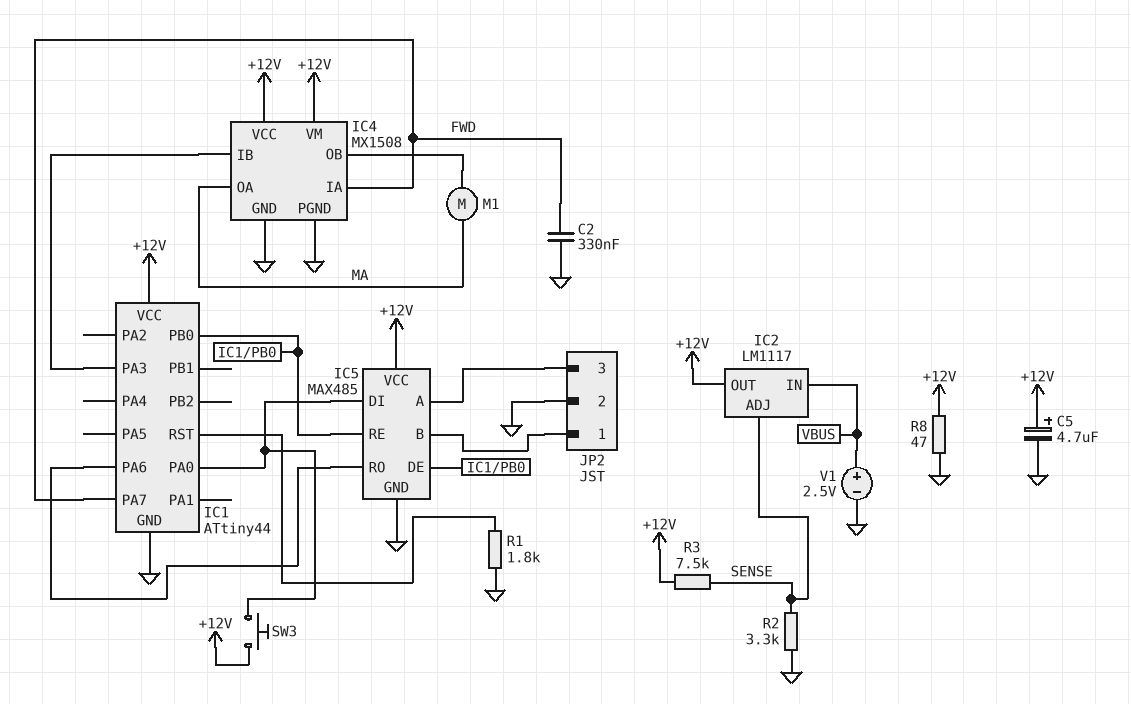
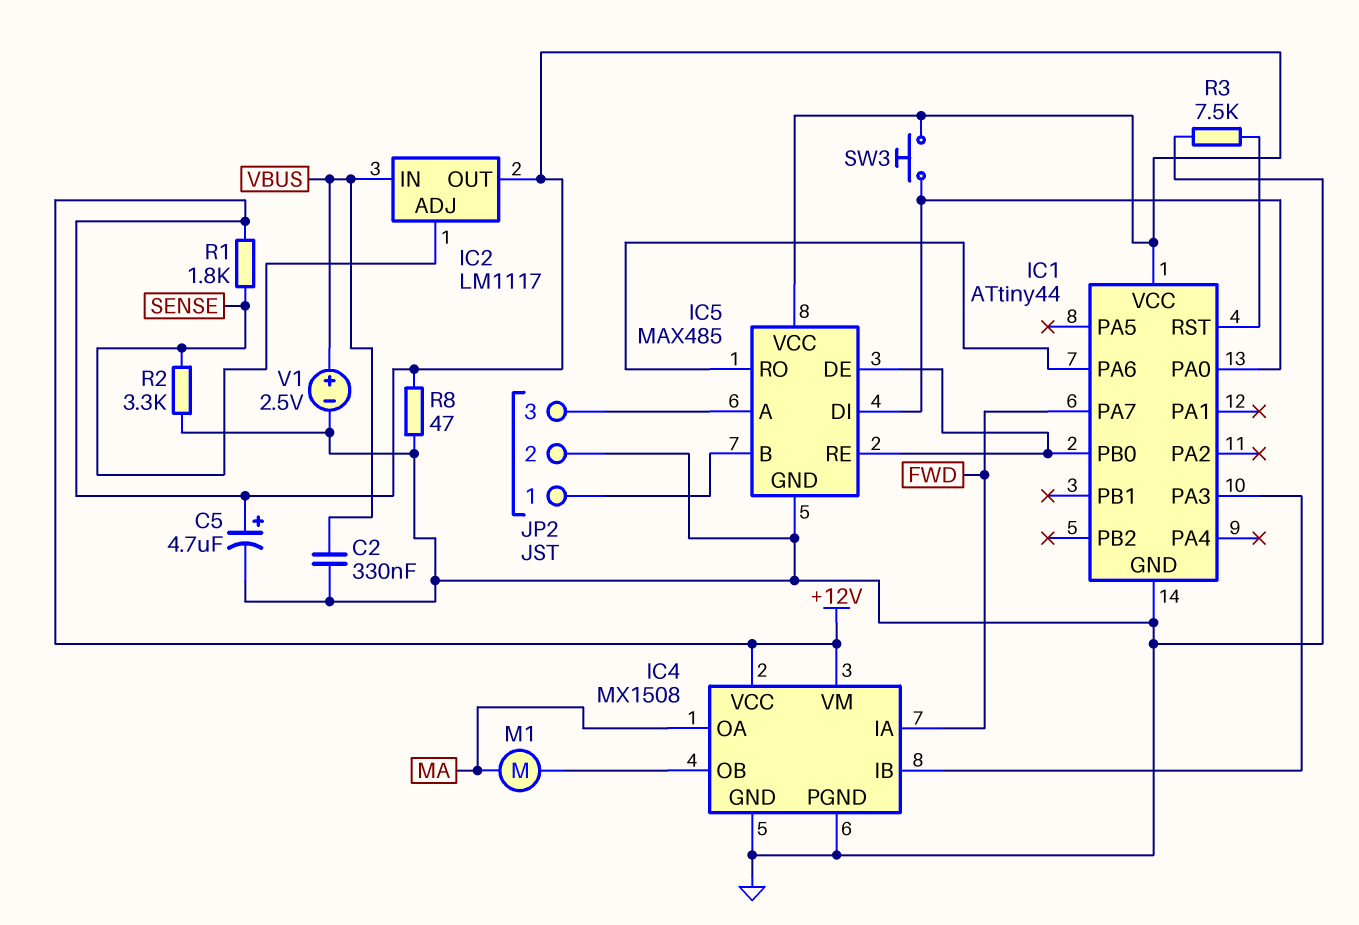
C2: 330nF (FWD, GND) -> 330nF (GND, VBUS)
R1: 1.8k (GND, IC1/RST) -> 1.8k (+12V, SENSE)
R3: 7.5k (+12V, SENSE) -> 7.5k (GND, IC1/RST)

